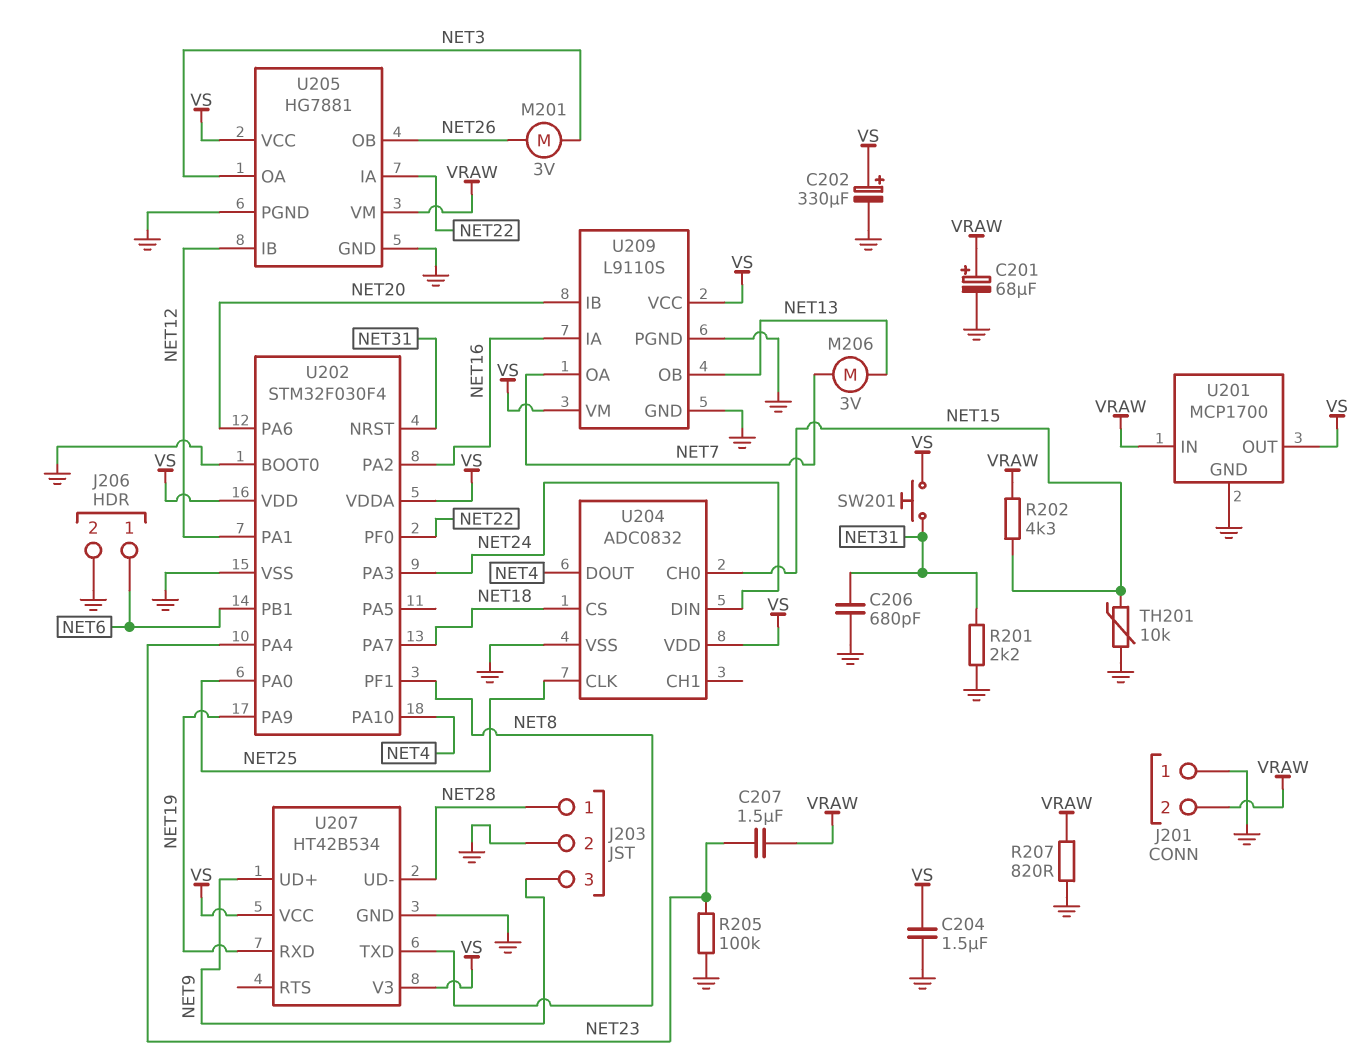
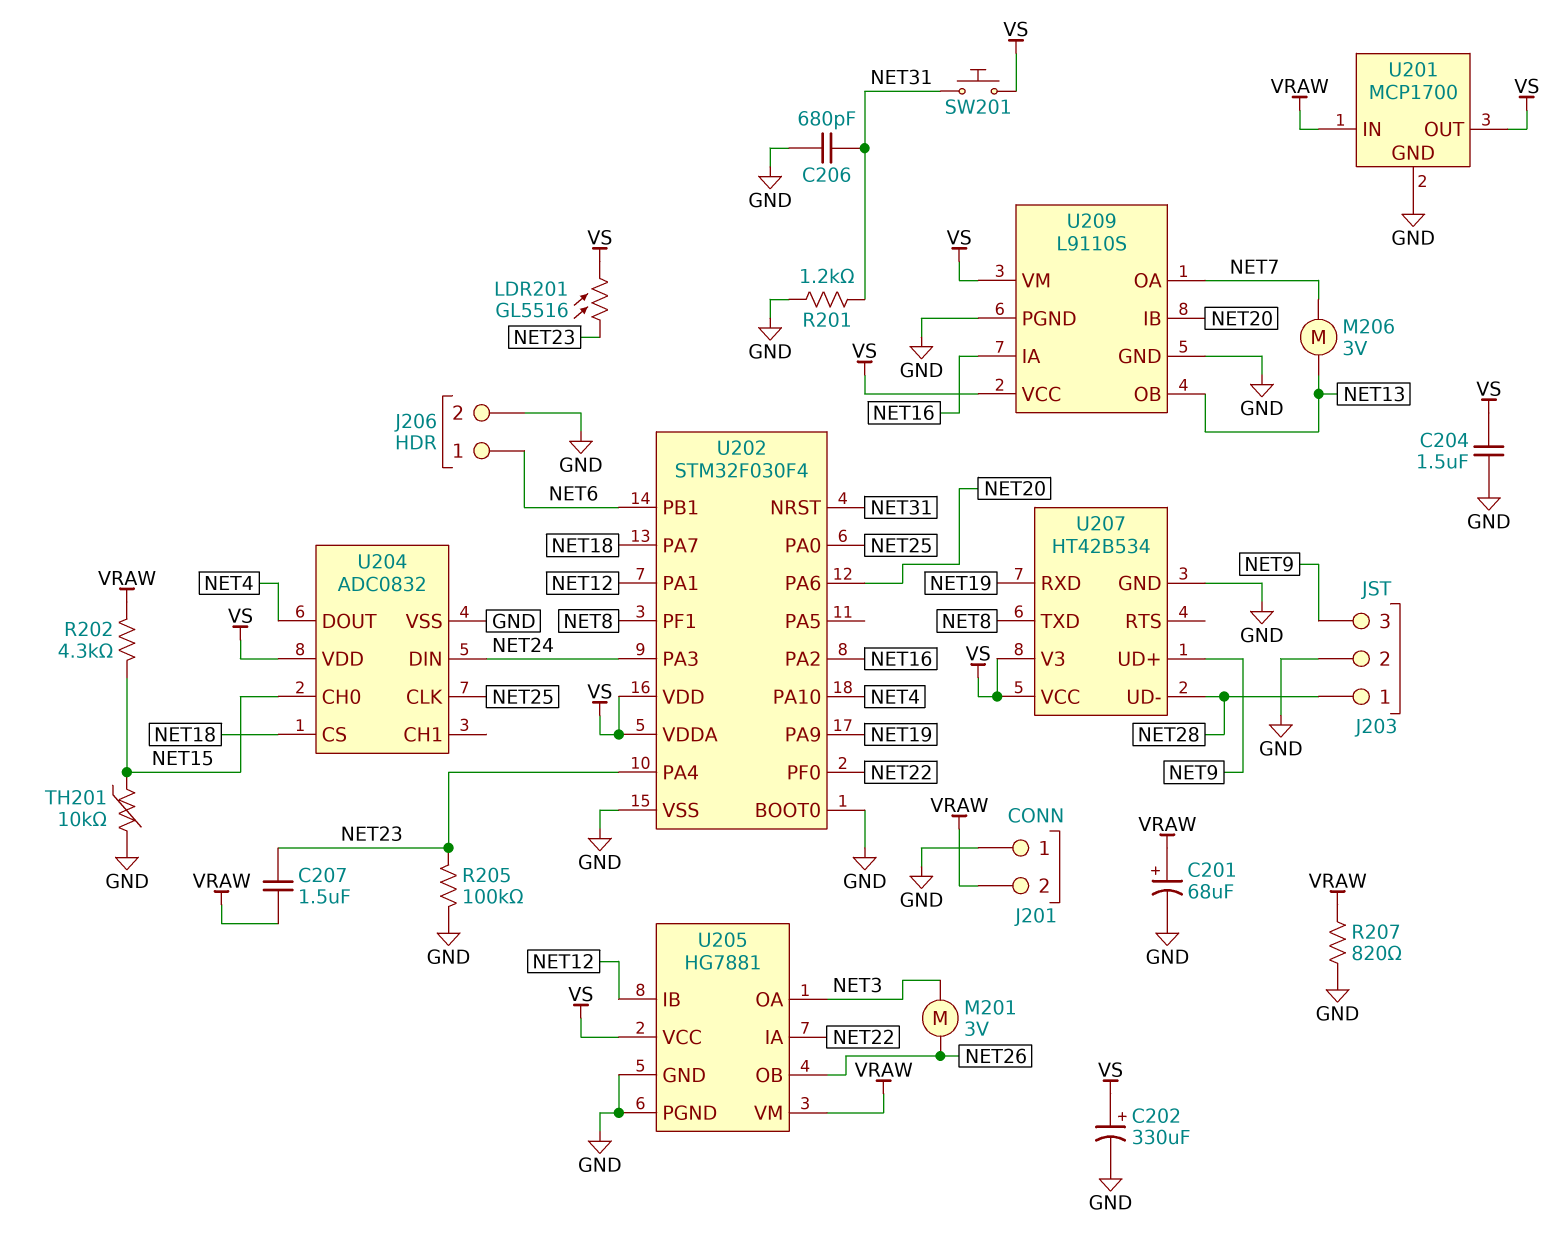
LDR201: none -> GL5516 (NET23, VS)
R201: 2.2k (GND, NET31) -> 1.2k (GND, NET31)

